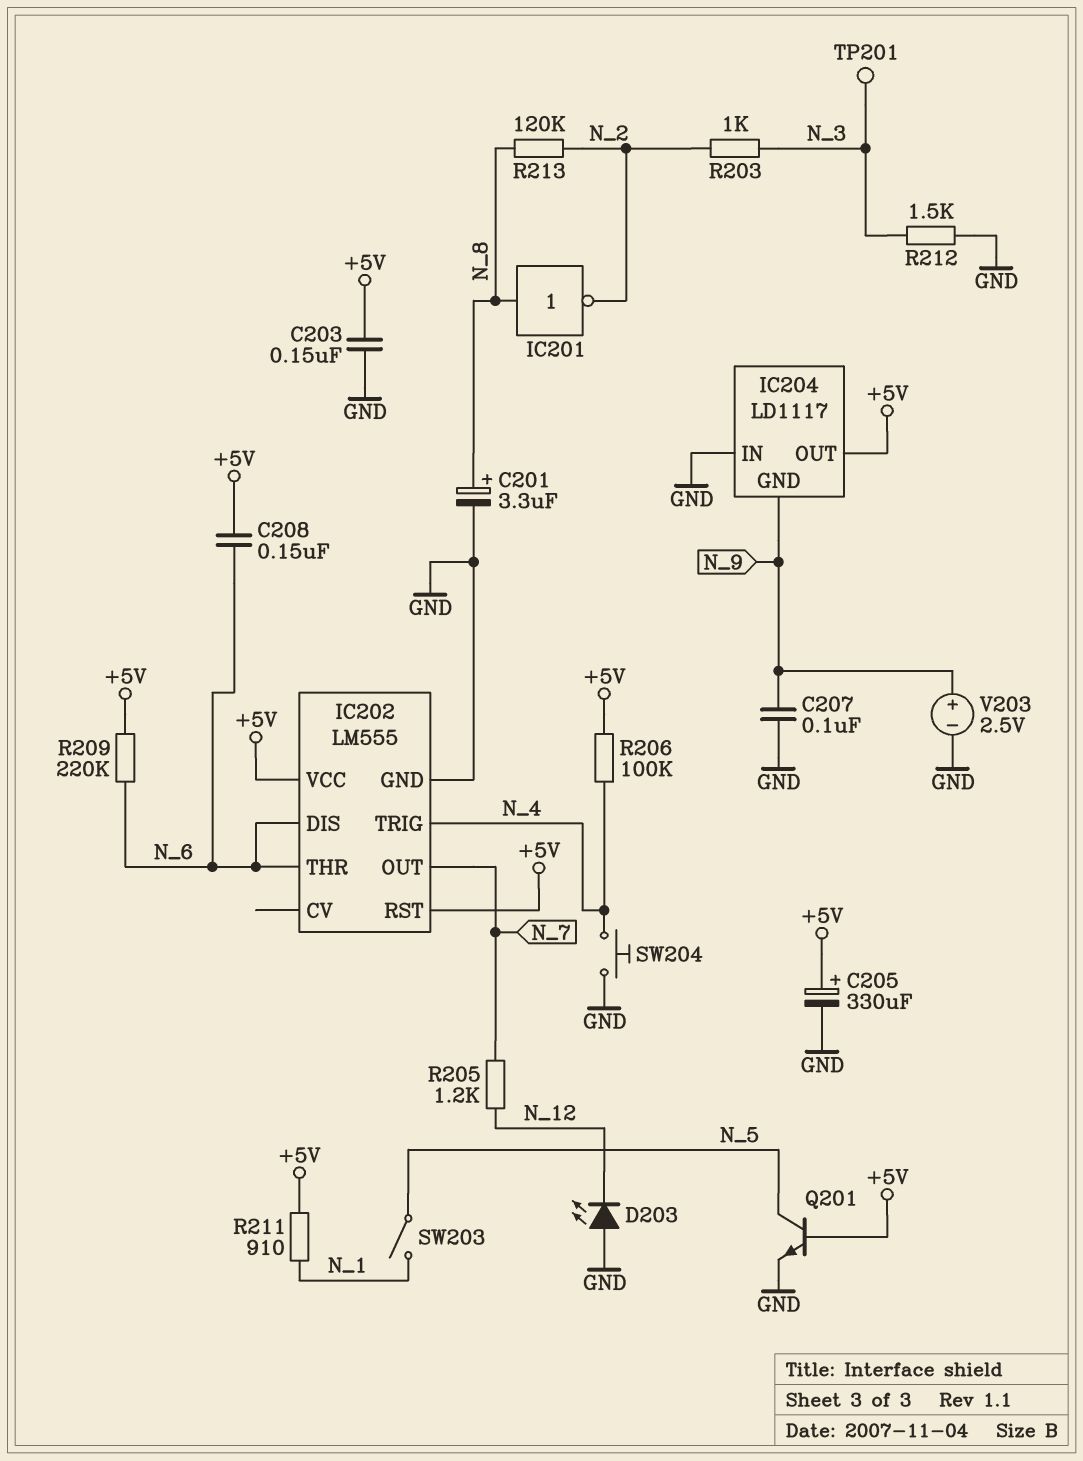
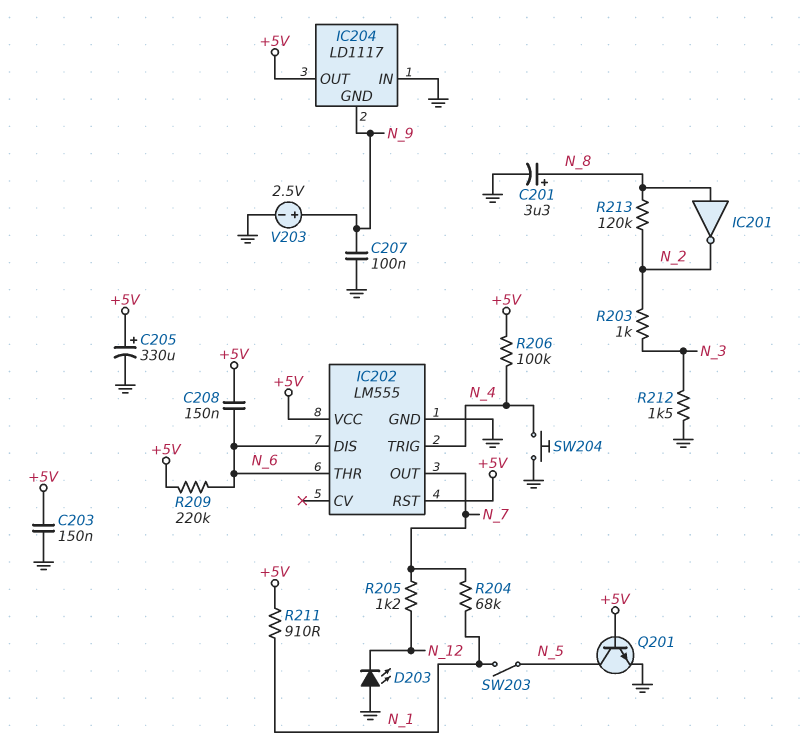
R204: none -> 68k (N_1, N_7)
TP201: test point (N_3) -> none

